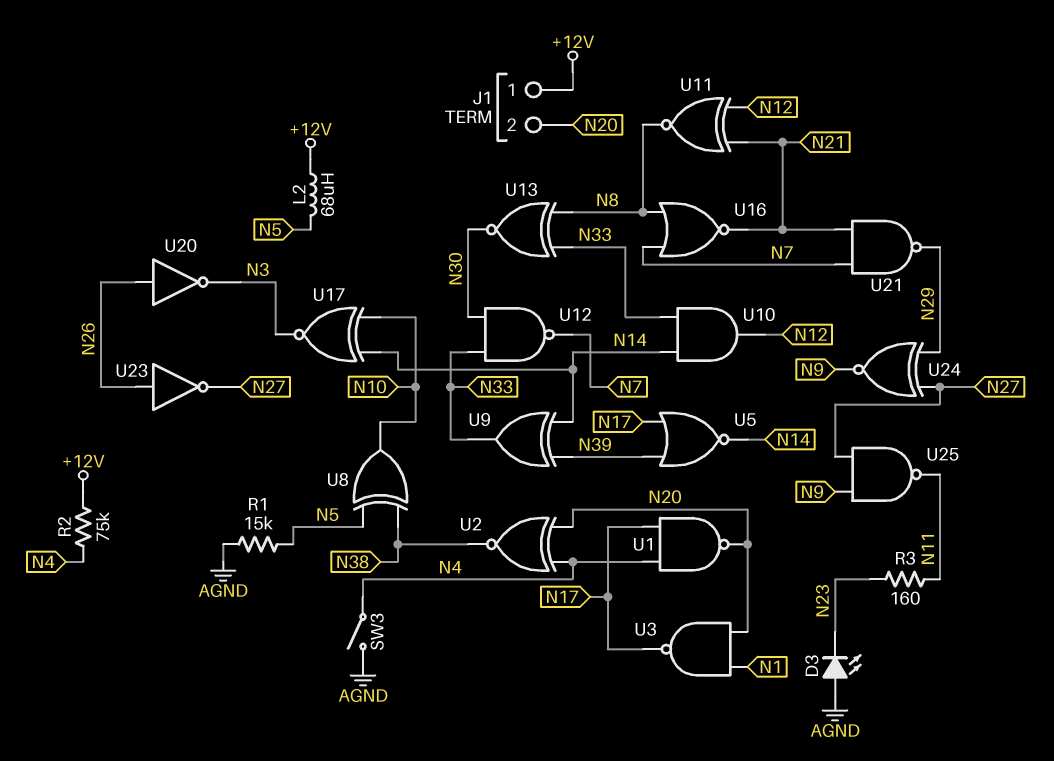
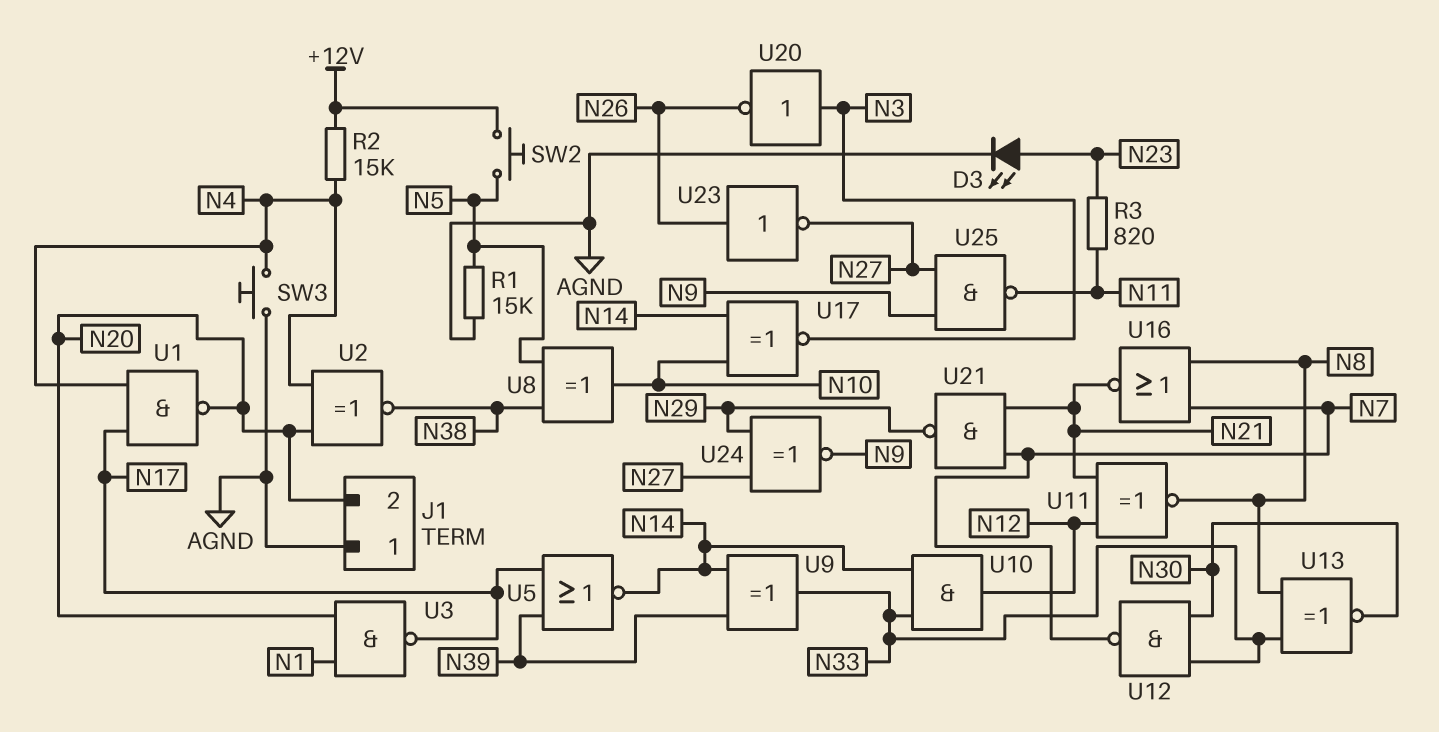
D3: LED (A AGND, K N23) -> LED (A N23, K AGND)
J1 pin 1: +12V -> AGND
L2: 68uH (+12V, N5) -> none
R2: 75k (+12V, N4) -> 15k (+12V, N4)
R3: 160 (N11, N23) -> 820 (N11, N23)
SW2: none -> button (+12V, N5)
SW3: switch (AGND, N4) -> button (AGND, N4)
U20: NOT (in N26, out N3) -> NOT (in N3, out N26)

